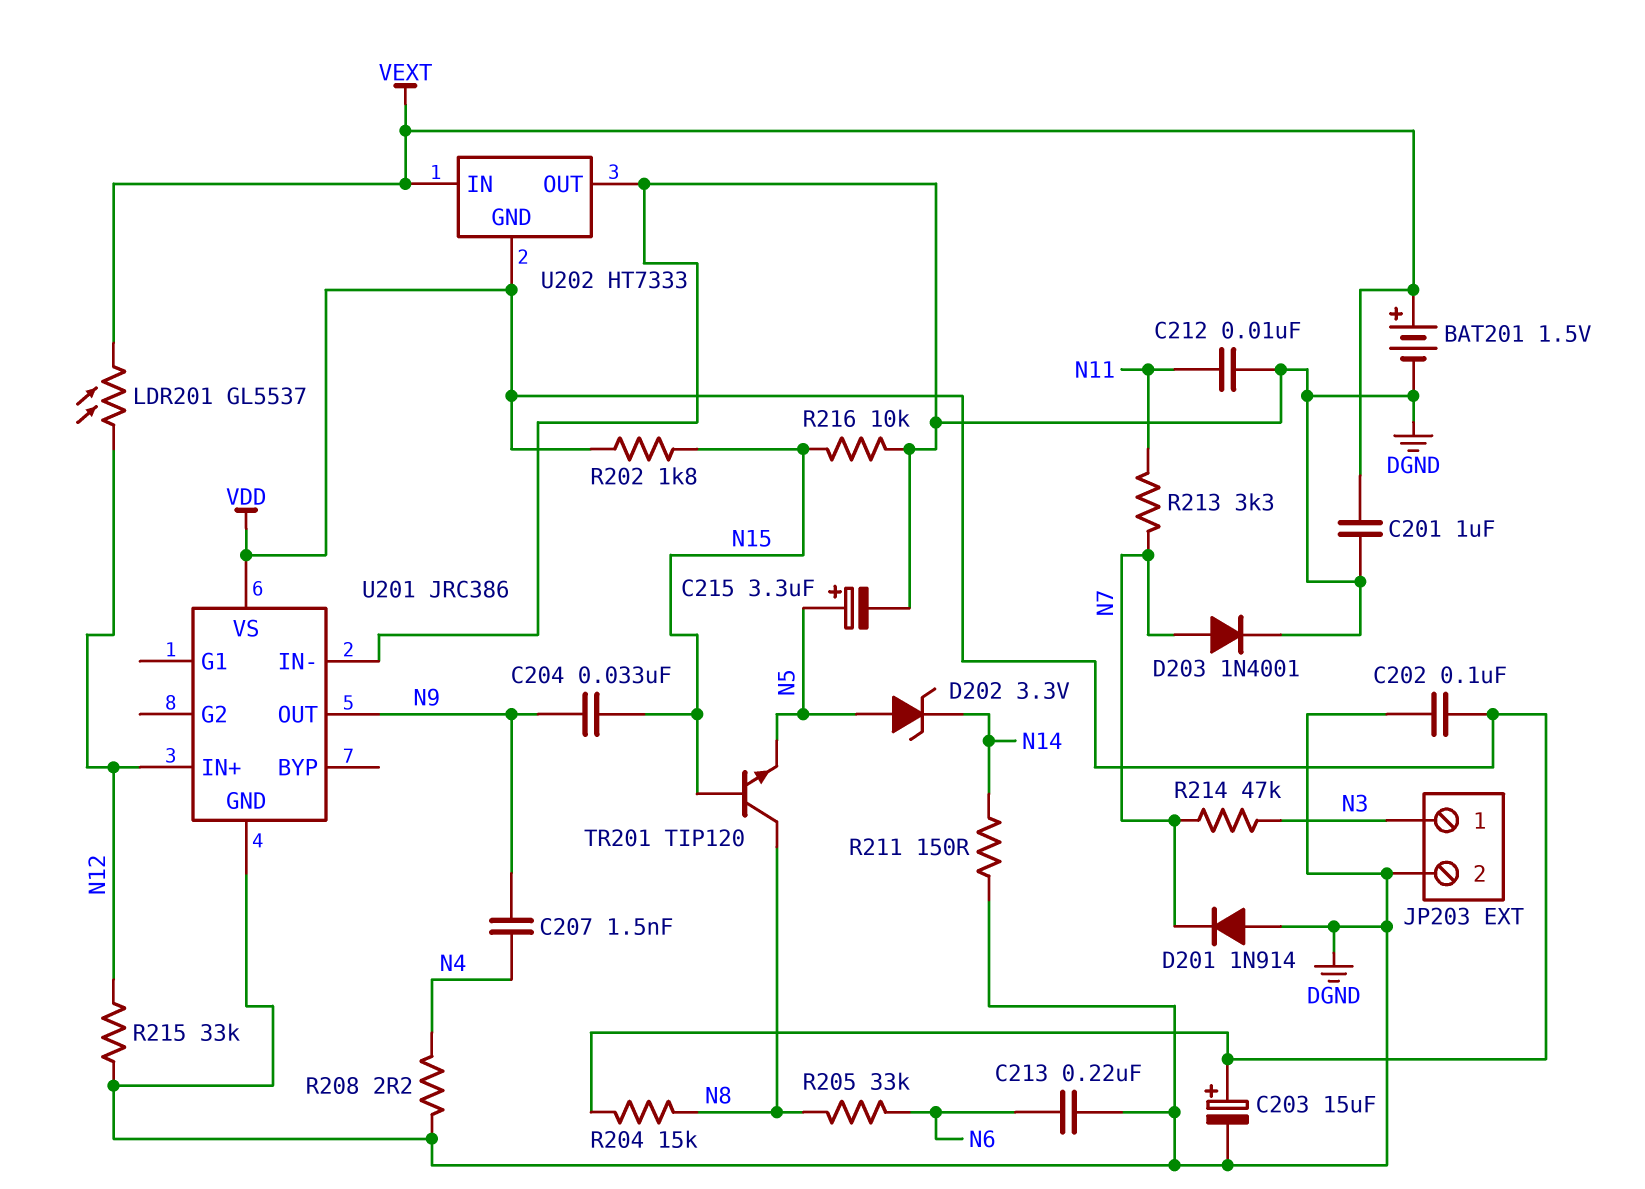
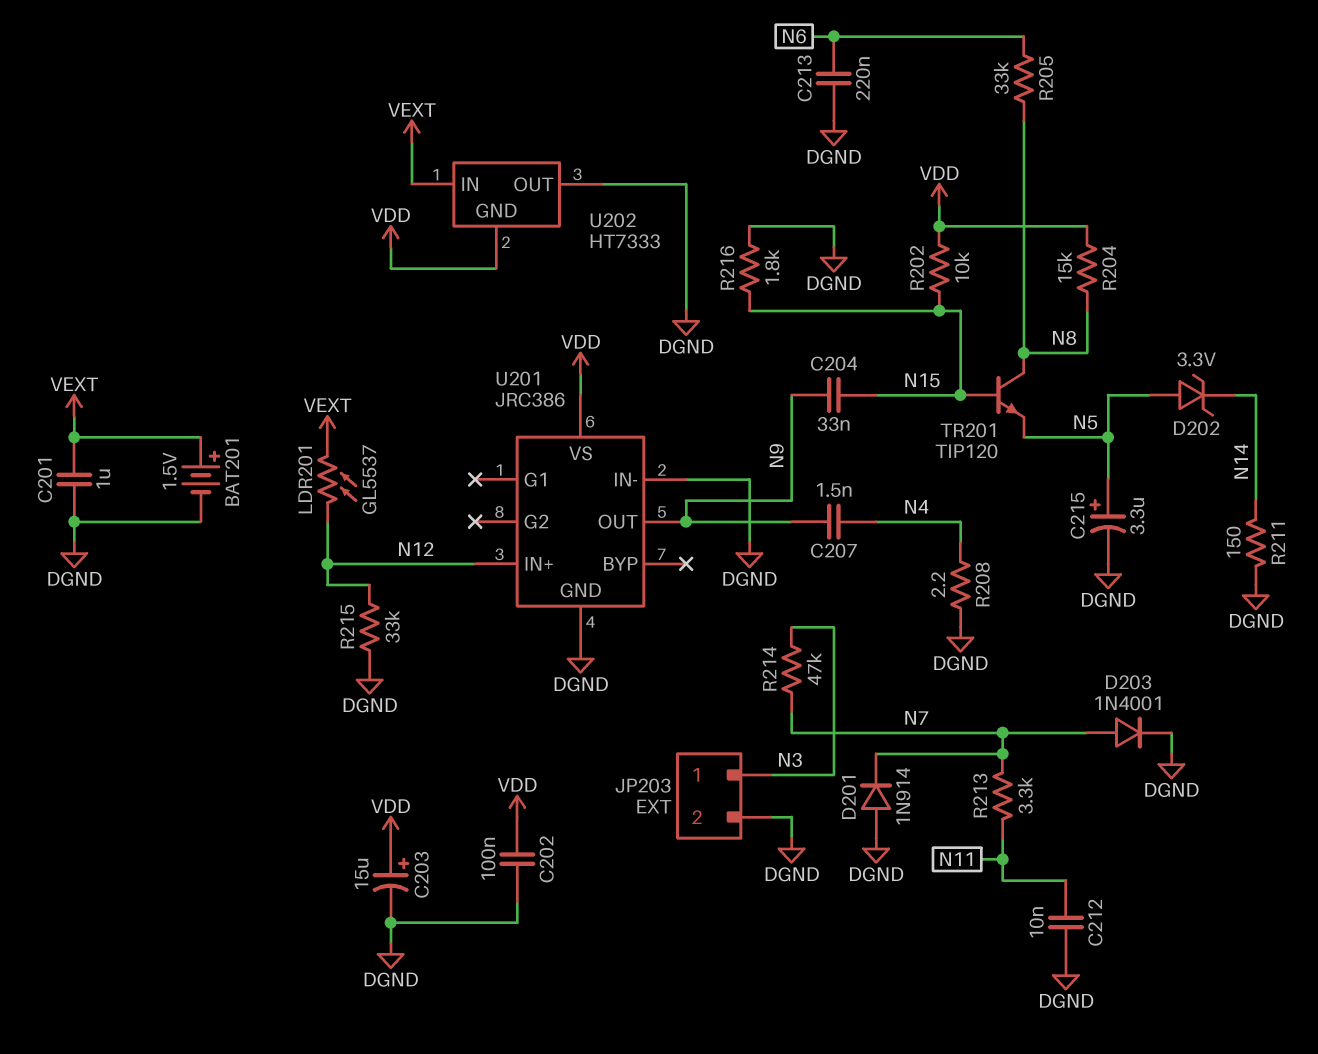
R202: 1.8k (N15, VDD) -> 10k (N15, VDD)
R216: 10k (DGND, N15) -> 1.8k (DGND, N15)

